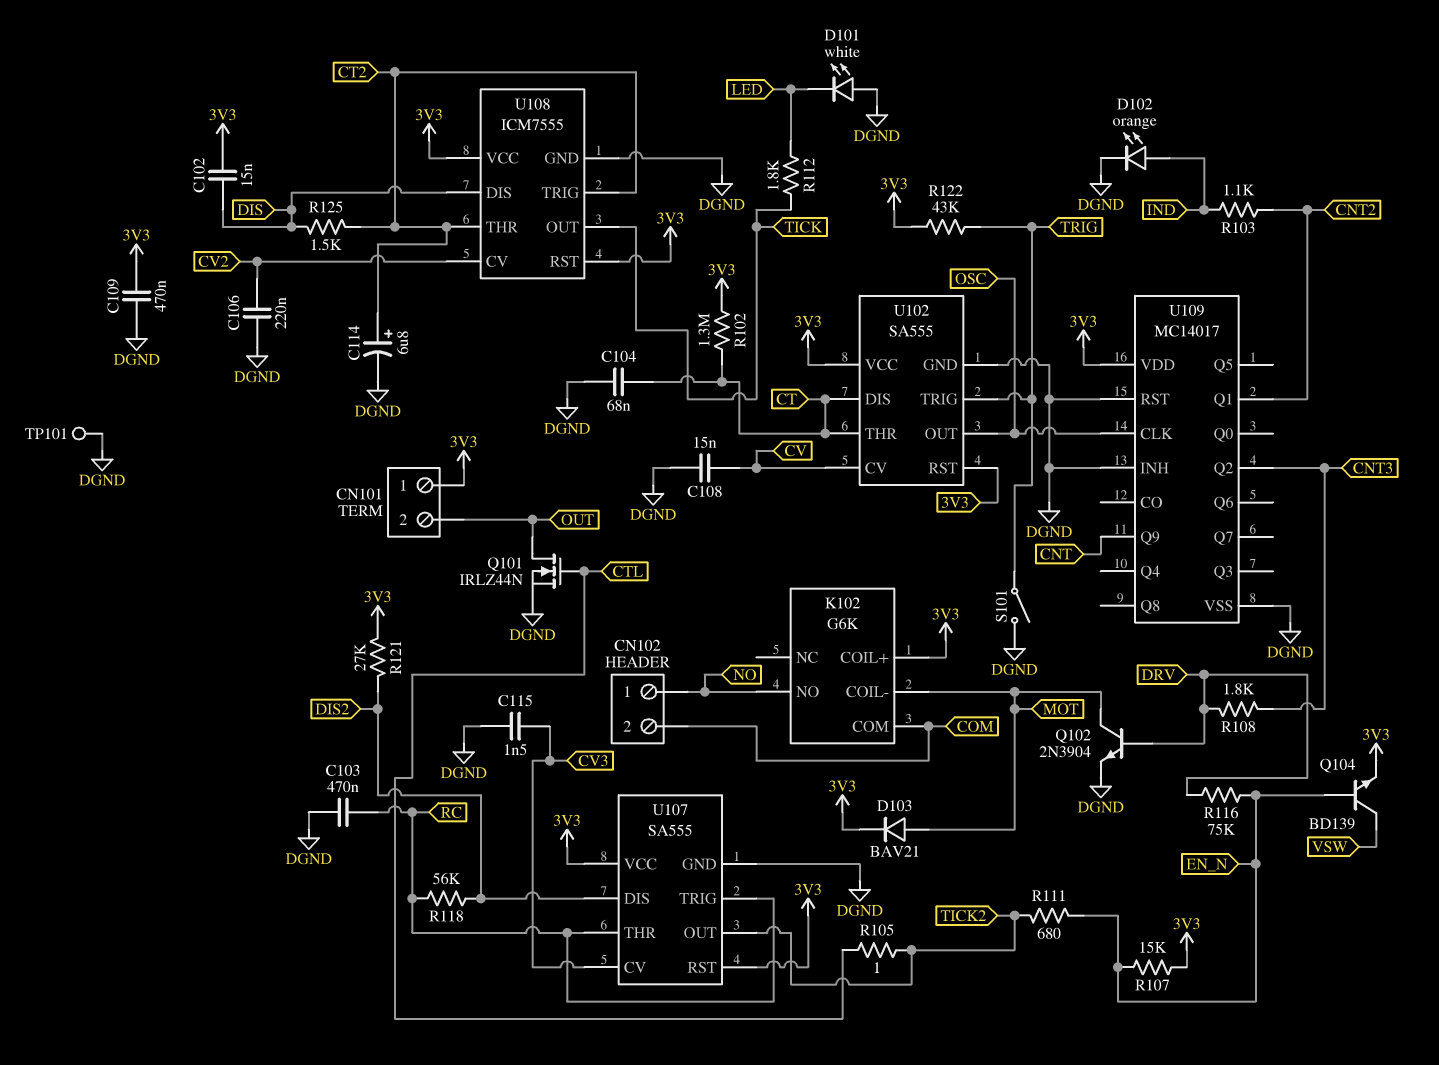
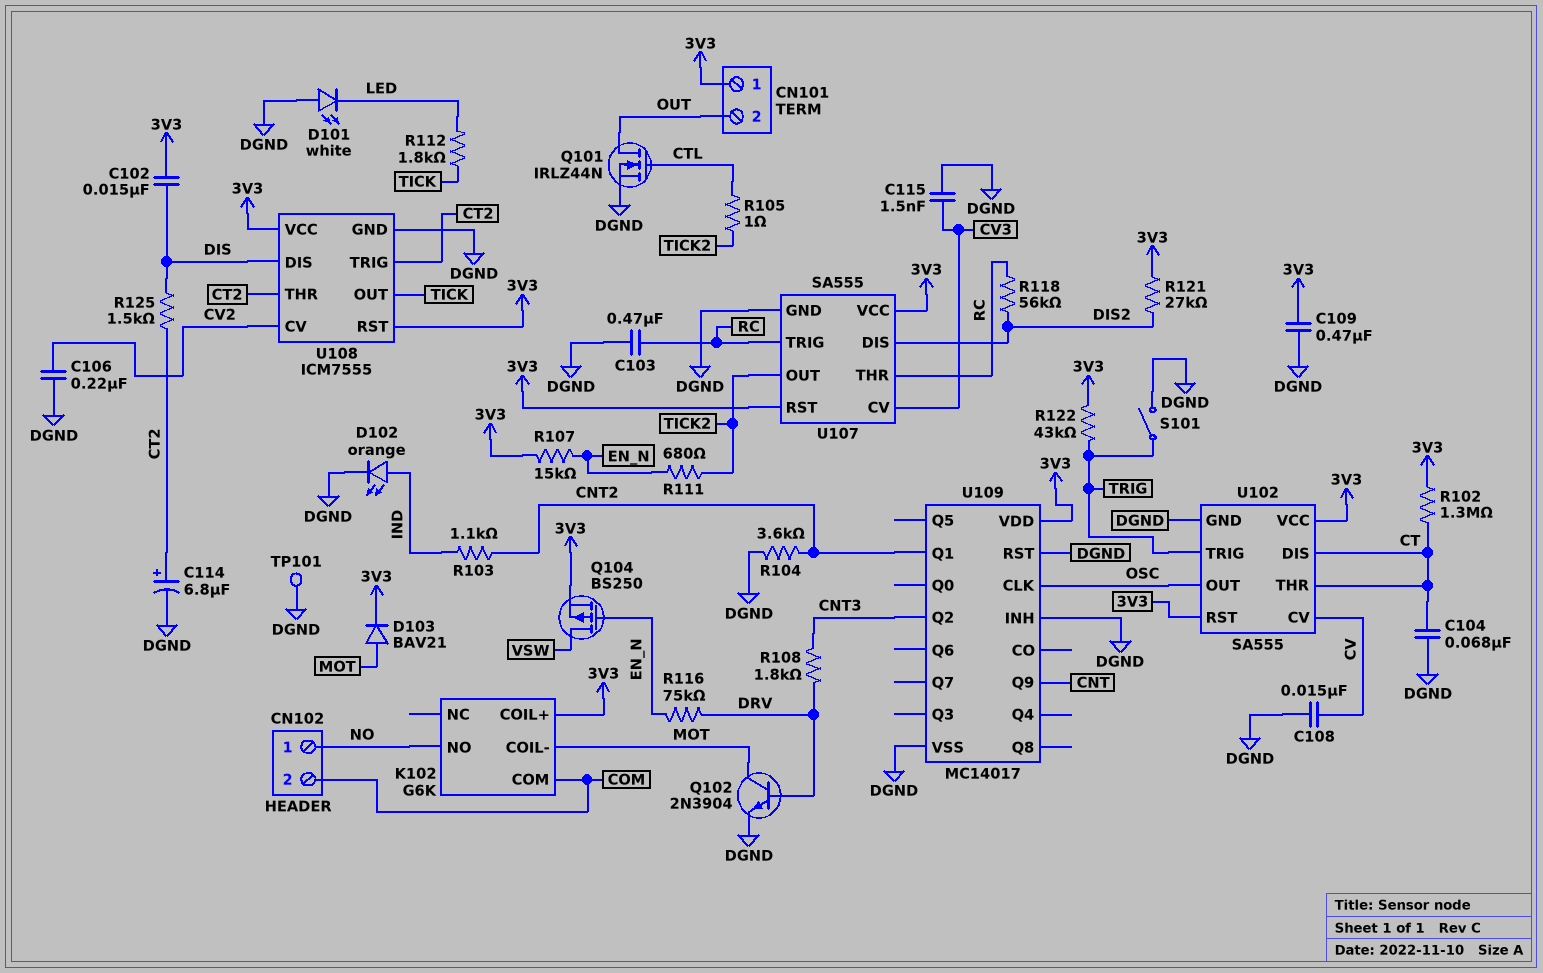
Q104: NPN BD139 (B EN_N, C VSW, E 3V3) -> PMOS BS250 (G EN_N, D VSW, S 3V3)
R104: none -> 3.6k (CNT2, DGND)

